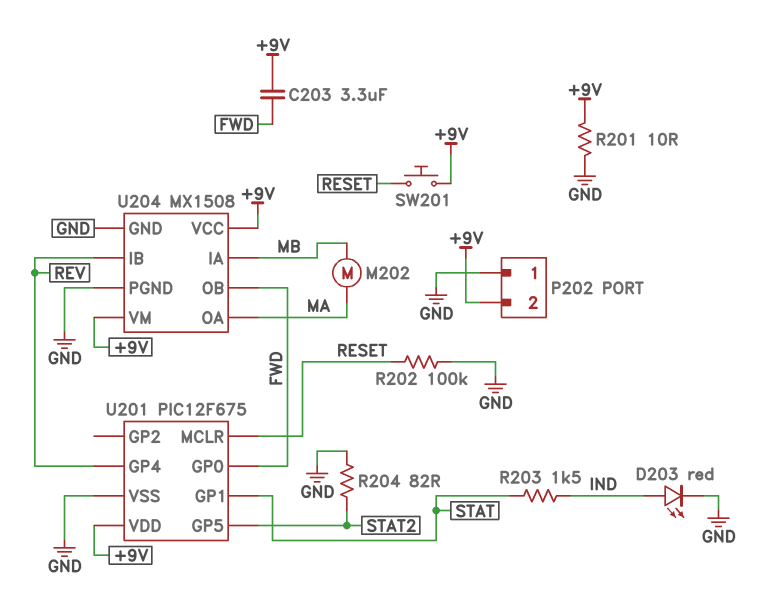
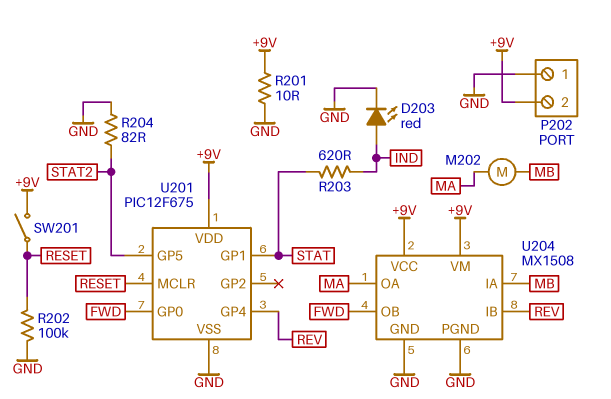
C203: 3.3uF (+9V, FWD) -> none
R203: 1.5k (IND, STAT) -> 620 (IND, STAT)
SW201: button (+9V, RESET) -> switch (+9V, RESET)

